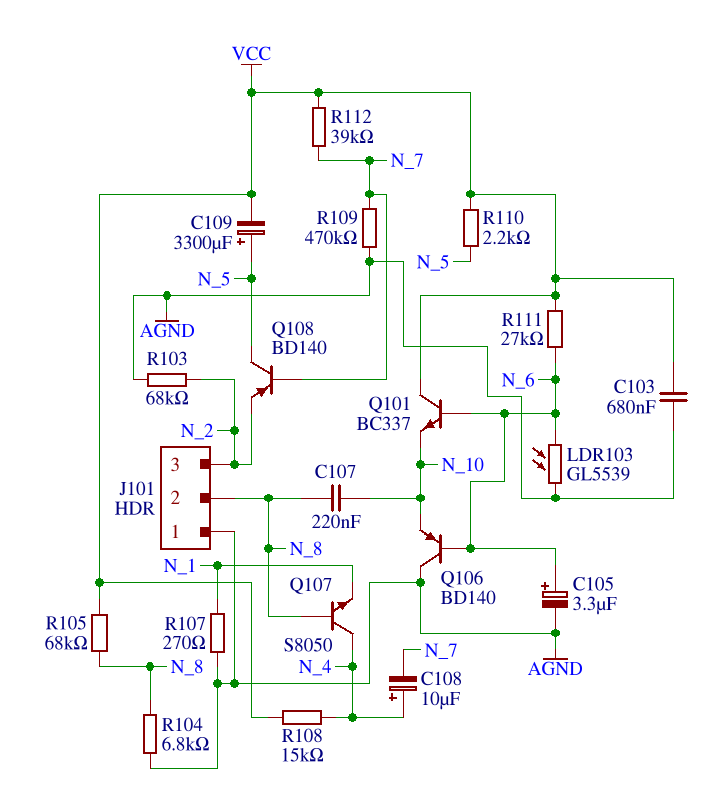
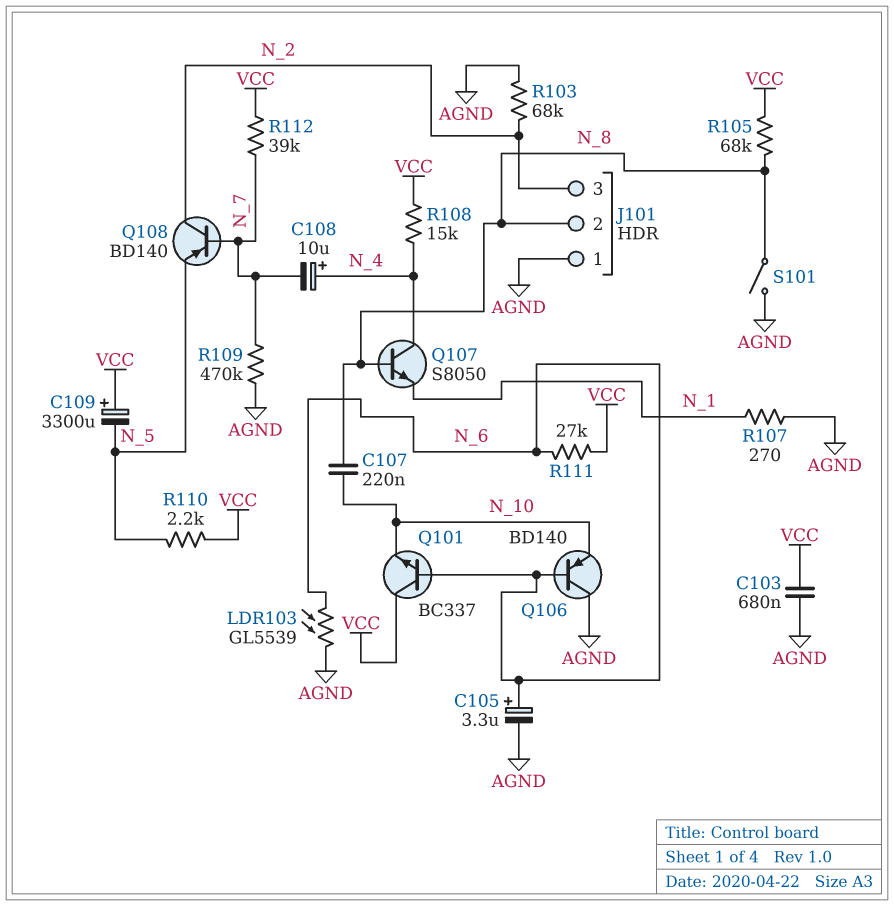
C109: 3300uF (plus N_5, minus VCC) -> 3300uF (plus VCC, minus N_5)
Q108: PNP BD140 (B N_7, C N_5, E N_2) -> PNP BD140 (B N_7, C N_2, E N_5)
R104: 6.8k (AGND, N_8) -> none
S101: none -> switch (AGND, N_8)

